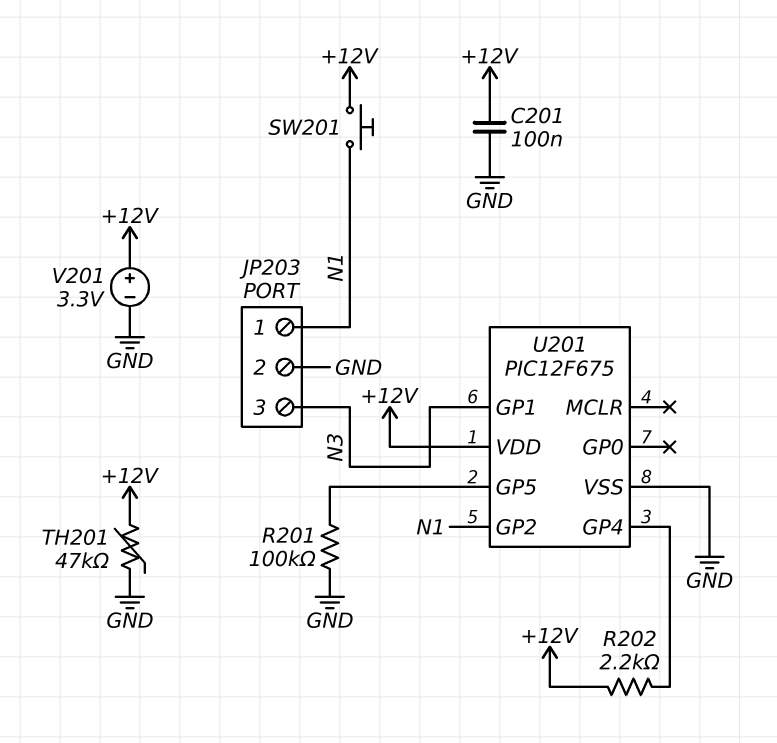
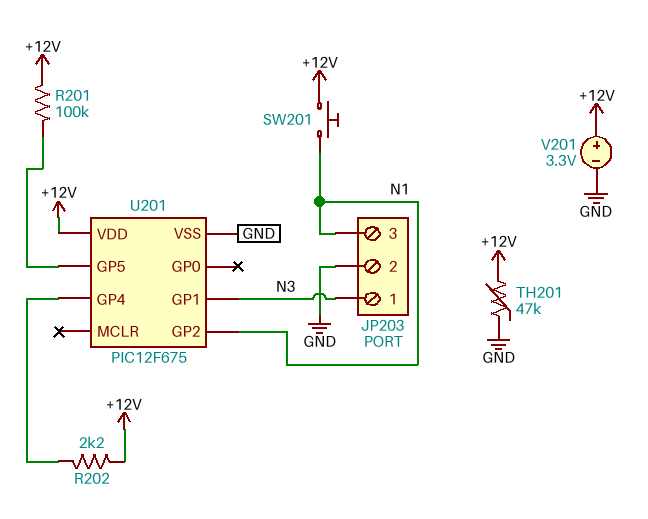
C201: 100nF (+12V, GND) -> none
JP203 pin 1: N1 -> N3
JP203 pin 3: N3 -> N1
R201: 100k (GND, U201/GP5) -> 100k (+12V, U201/GP5)

